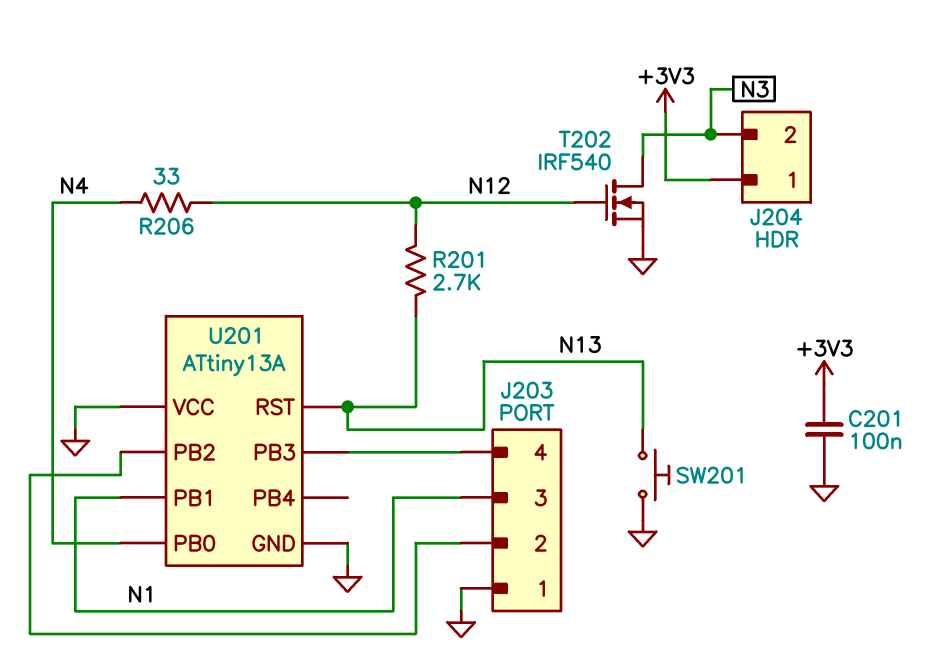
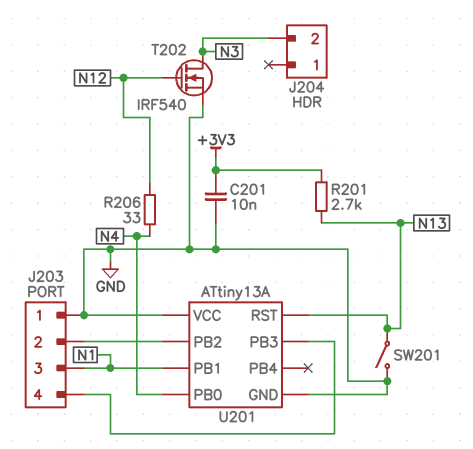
C201: 100nF (+3V3, GND) -> 10nF (+3V3, GND)
J204 pin 1: +3V3 -> none
R201: 2.7k (N12, N13) -> 2.7k (+3V3, N13)
SW201: button (GND, N13) -> switch (GND, N13)

